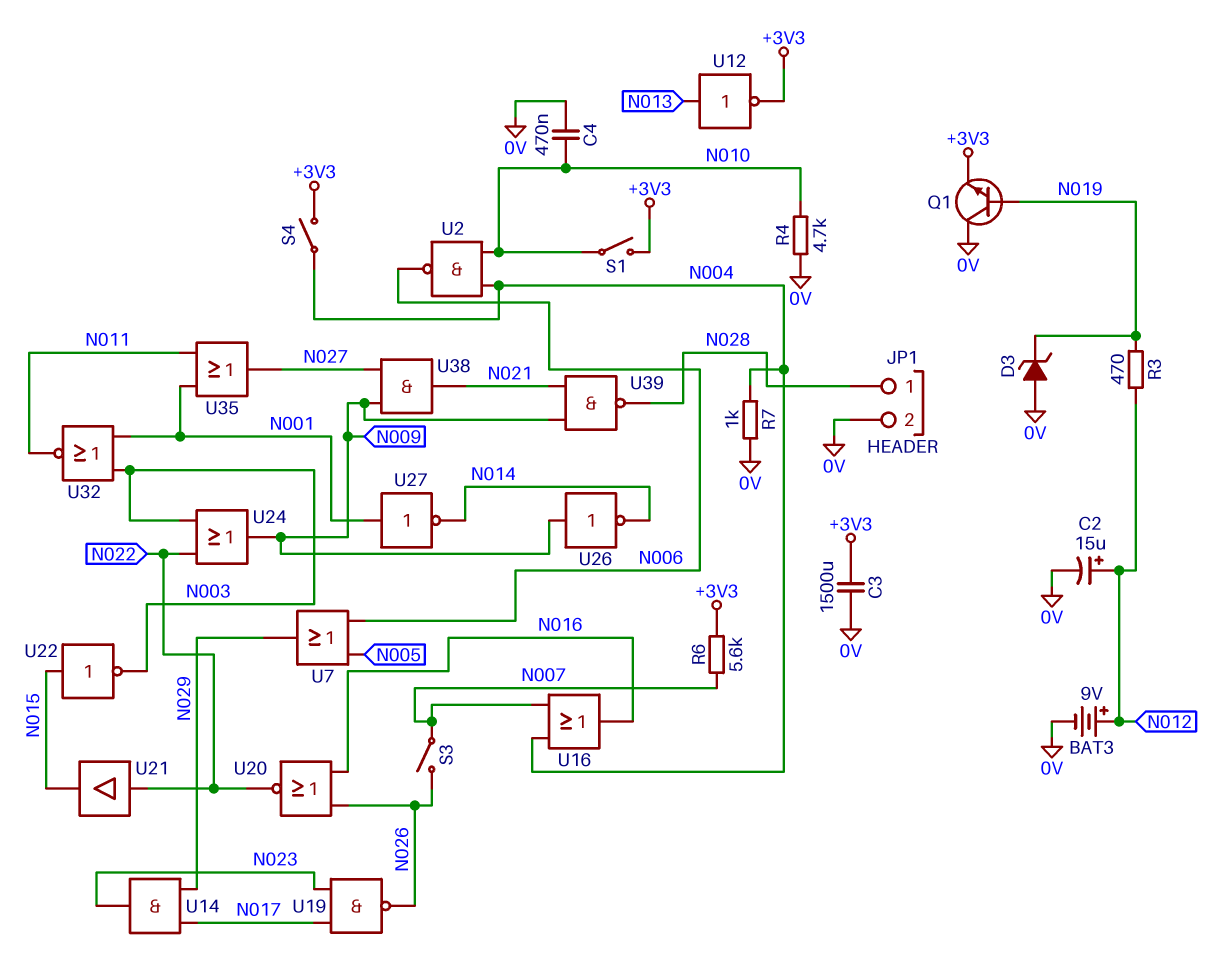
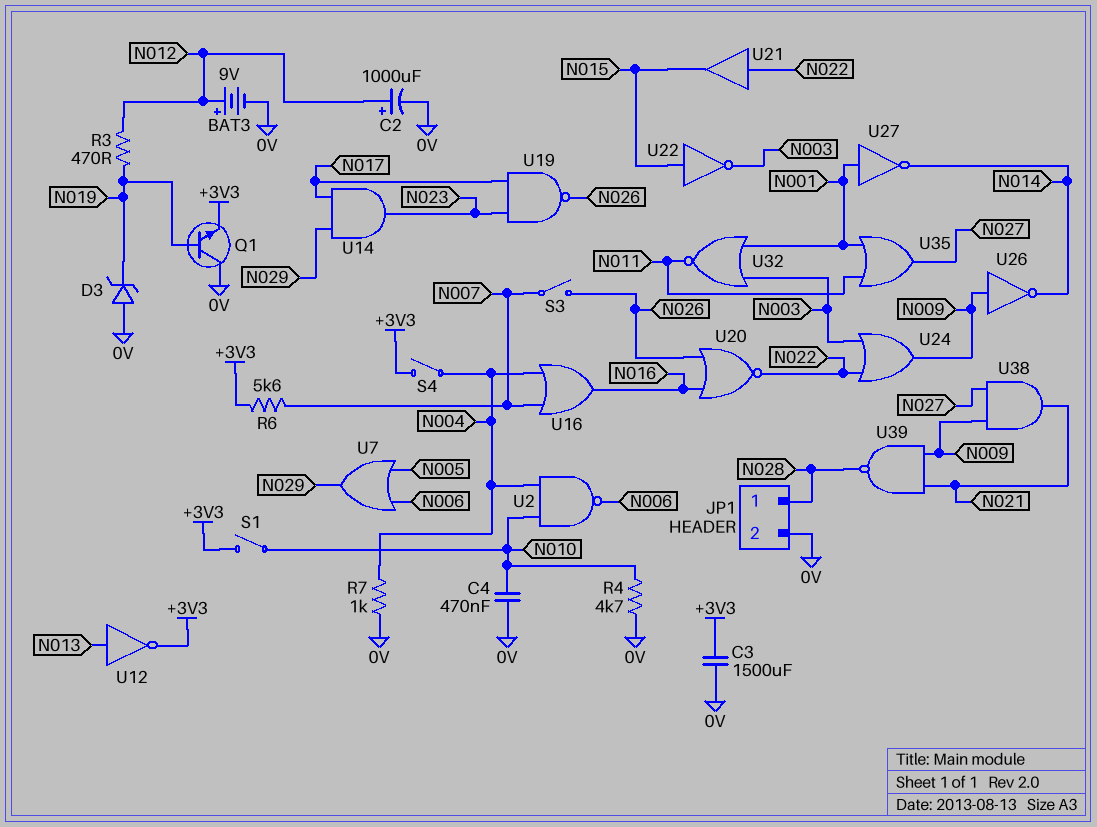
C2: 15uF (plus N012, minus 0V) -> 1000uF (plus N012, minus 0V)

